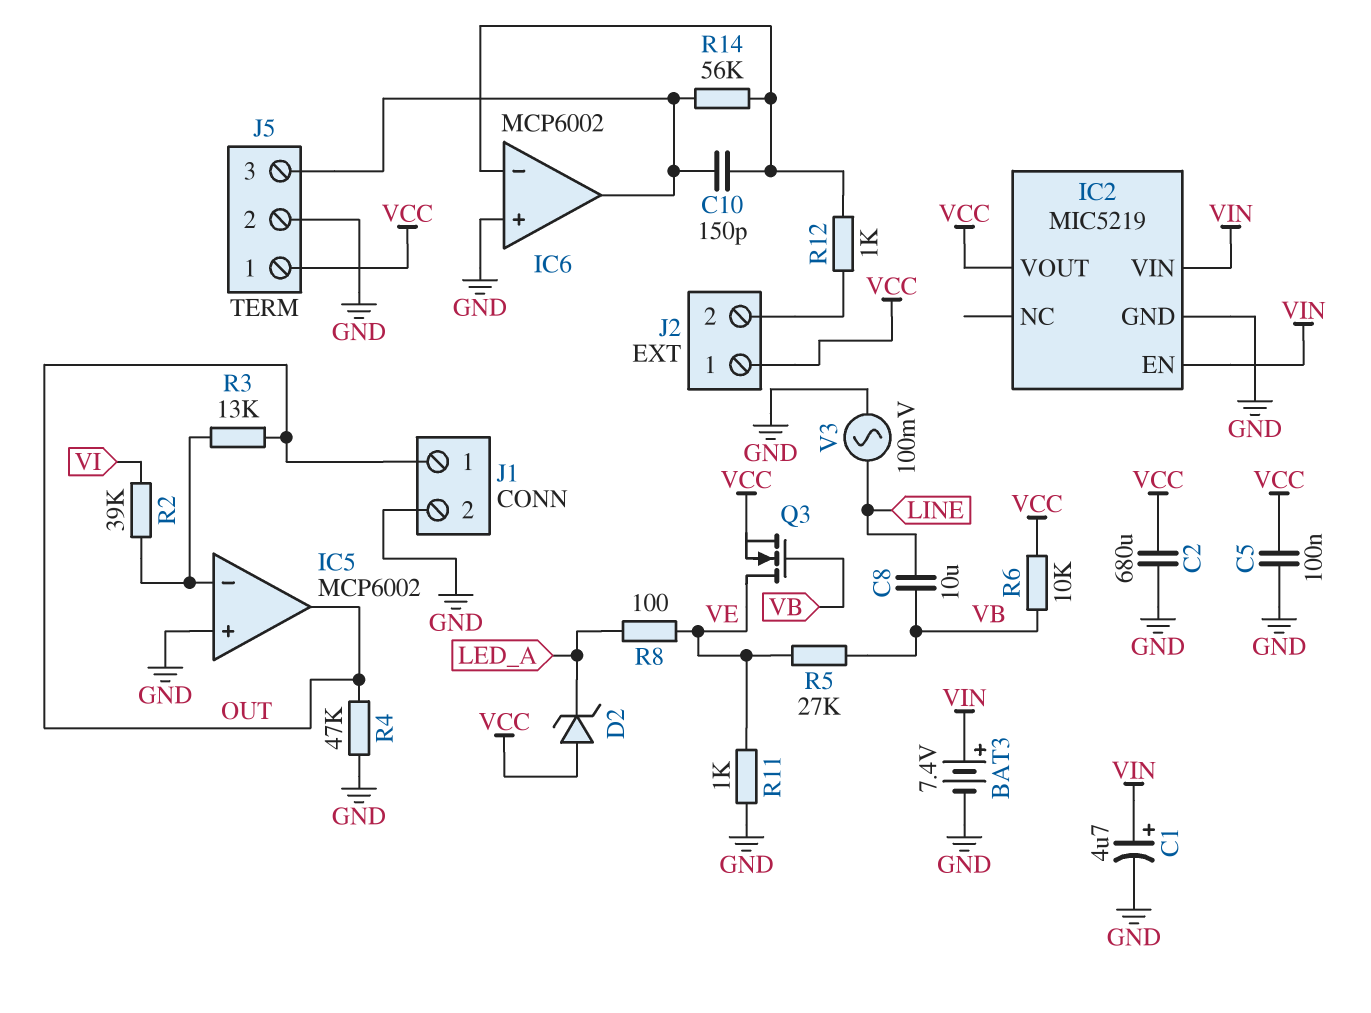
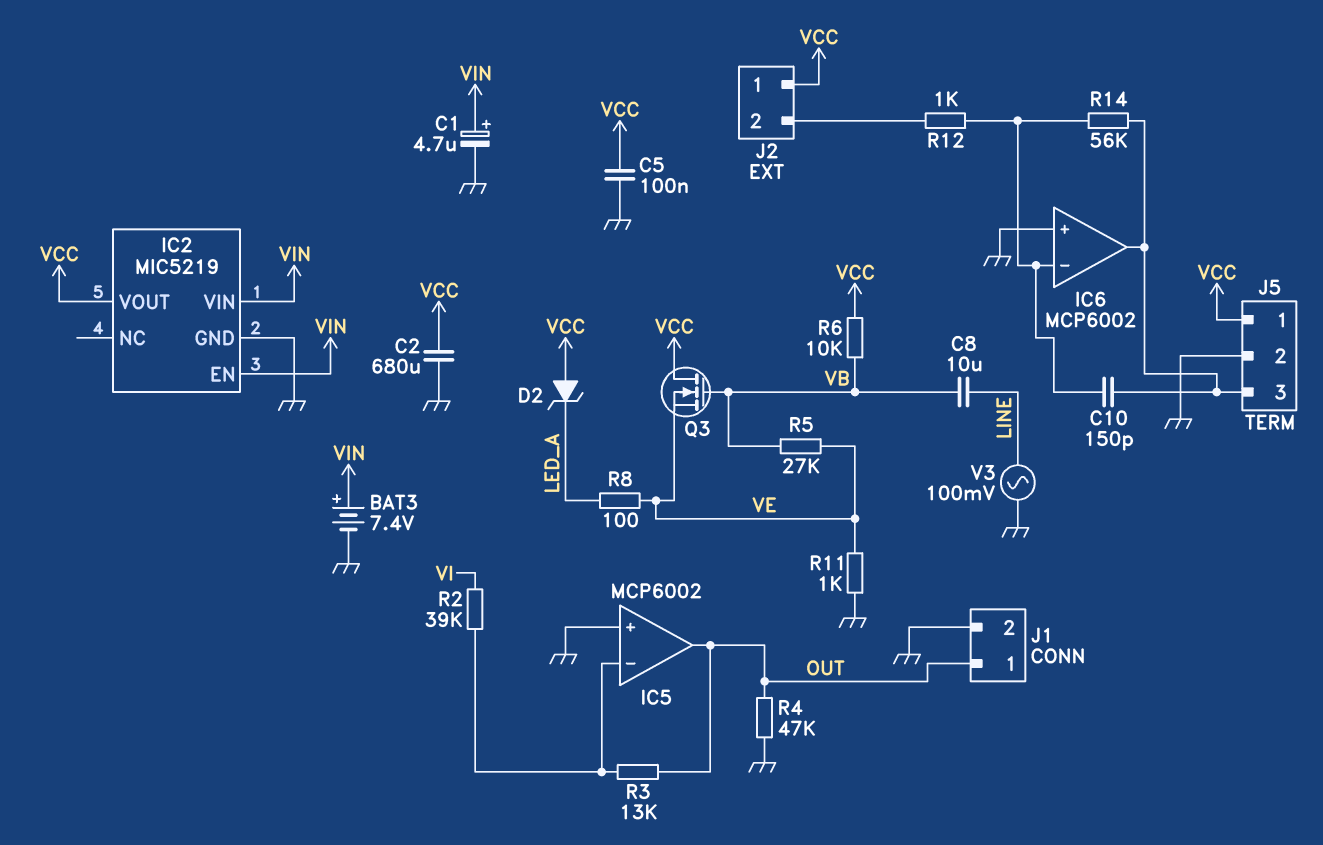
Q3: NMOS (G VB, D VE, S VCC) -> NMOS (G VB, D VCC, S VE)

